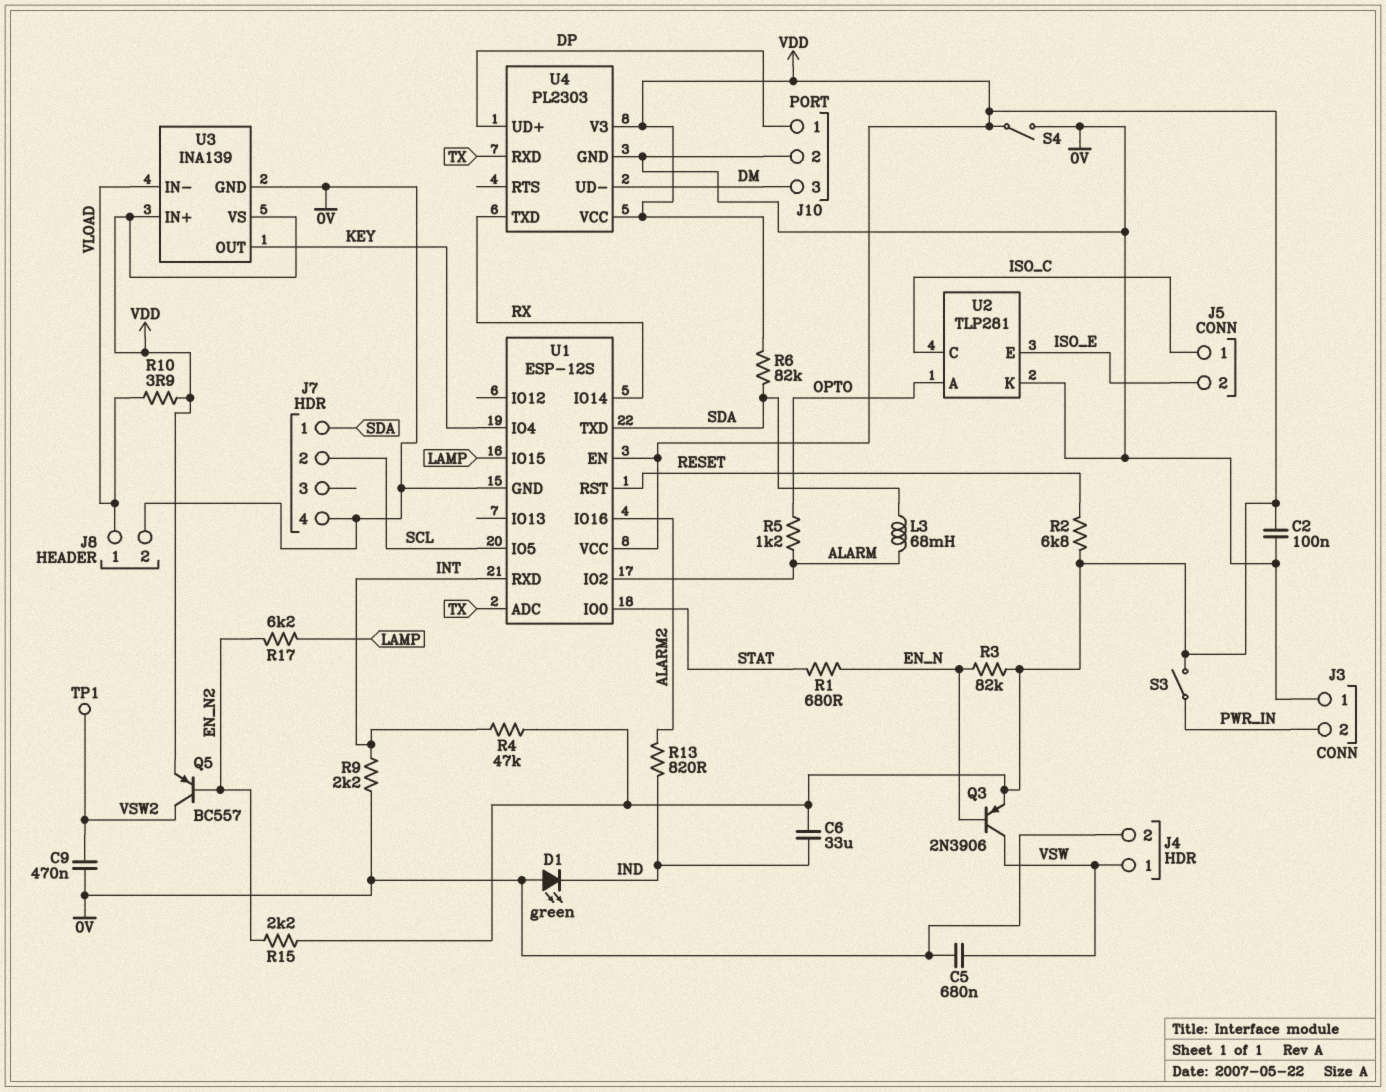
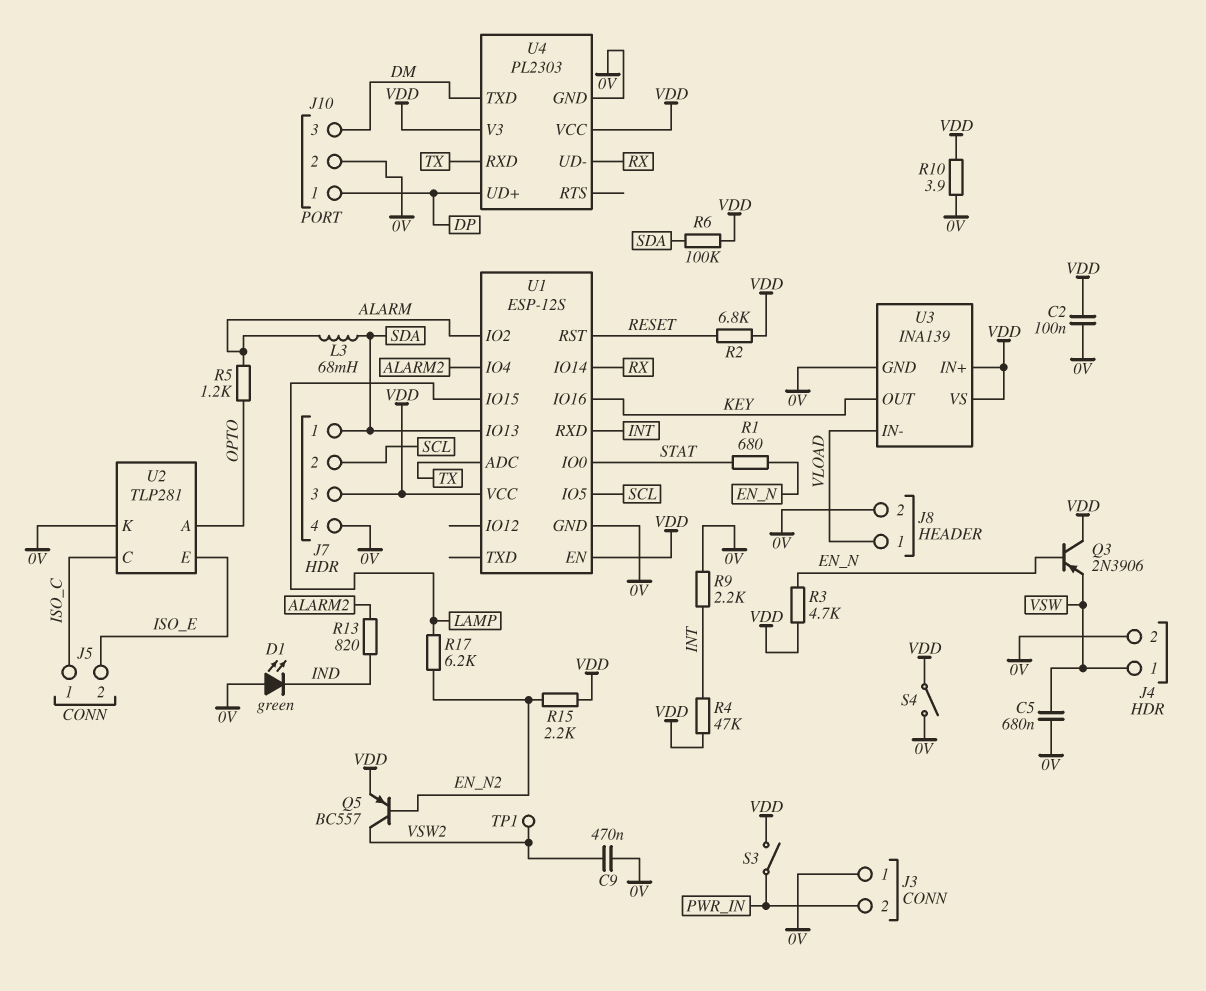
C6: 33uF (IND, VDD) -> none
J7 pin 3: none -> VDD
Q3: PNP 2N3906 (B EN_N, C VSW, E VDD) -> PNP 2N3906 (B EN_N, C VDD, E VSW)
R3: 82k (EN_N, VDD) -> 4.7k (EN_N, VDD)
R6: 82k (SDA, VDD) -> 100k (SDA, VDD)
R10: 3.9 (VDD, VLOAD) -> 3.9 (0V, VDD)
U1 pin IO4: KEY -> ALARM2
U1 pin IO13: none -> SDA
U1 pin IO16: ALARM2 -> KEY
U1 pin TXD: SDA -> none
U4 pin TXD: RX -> DM
U4 pin UD-: DM -> RX

